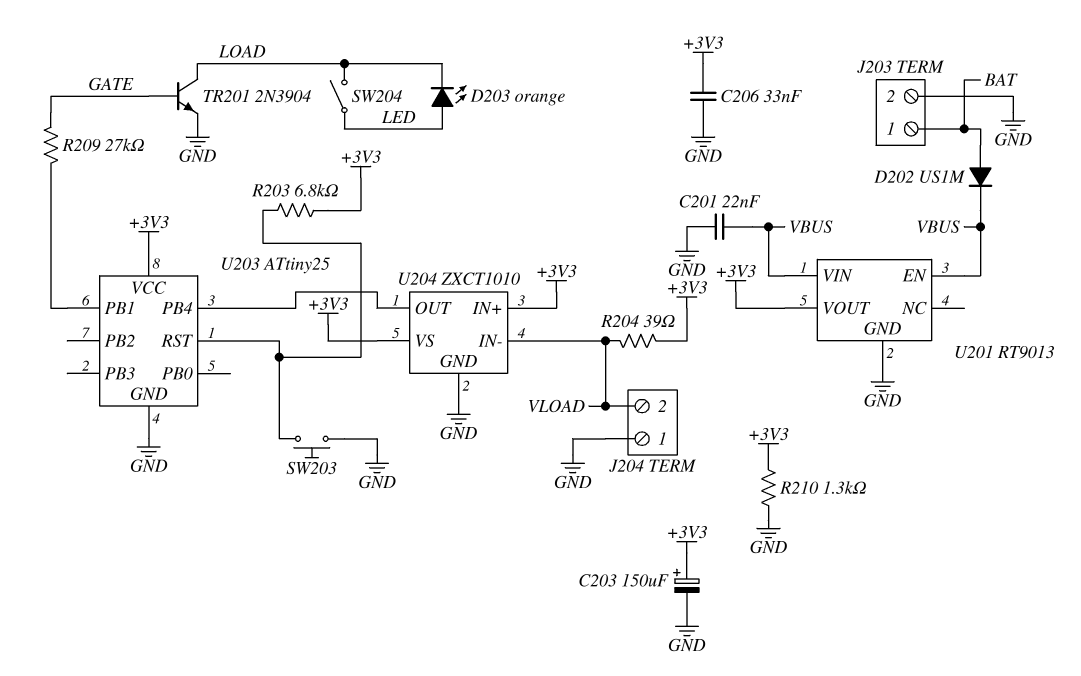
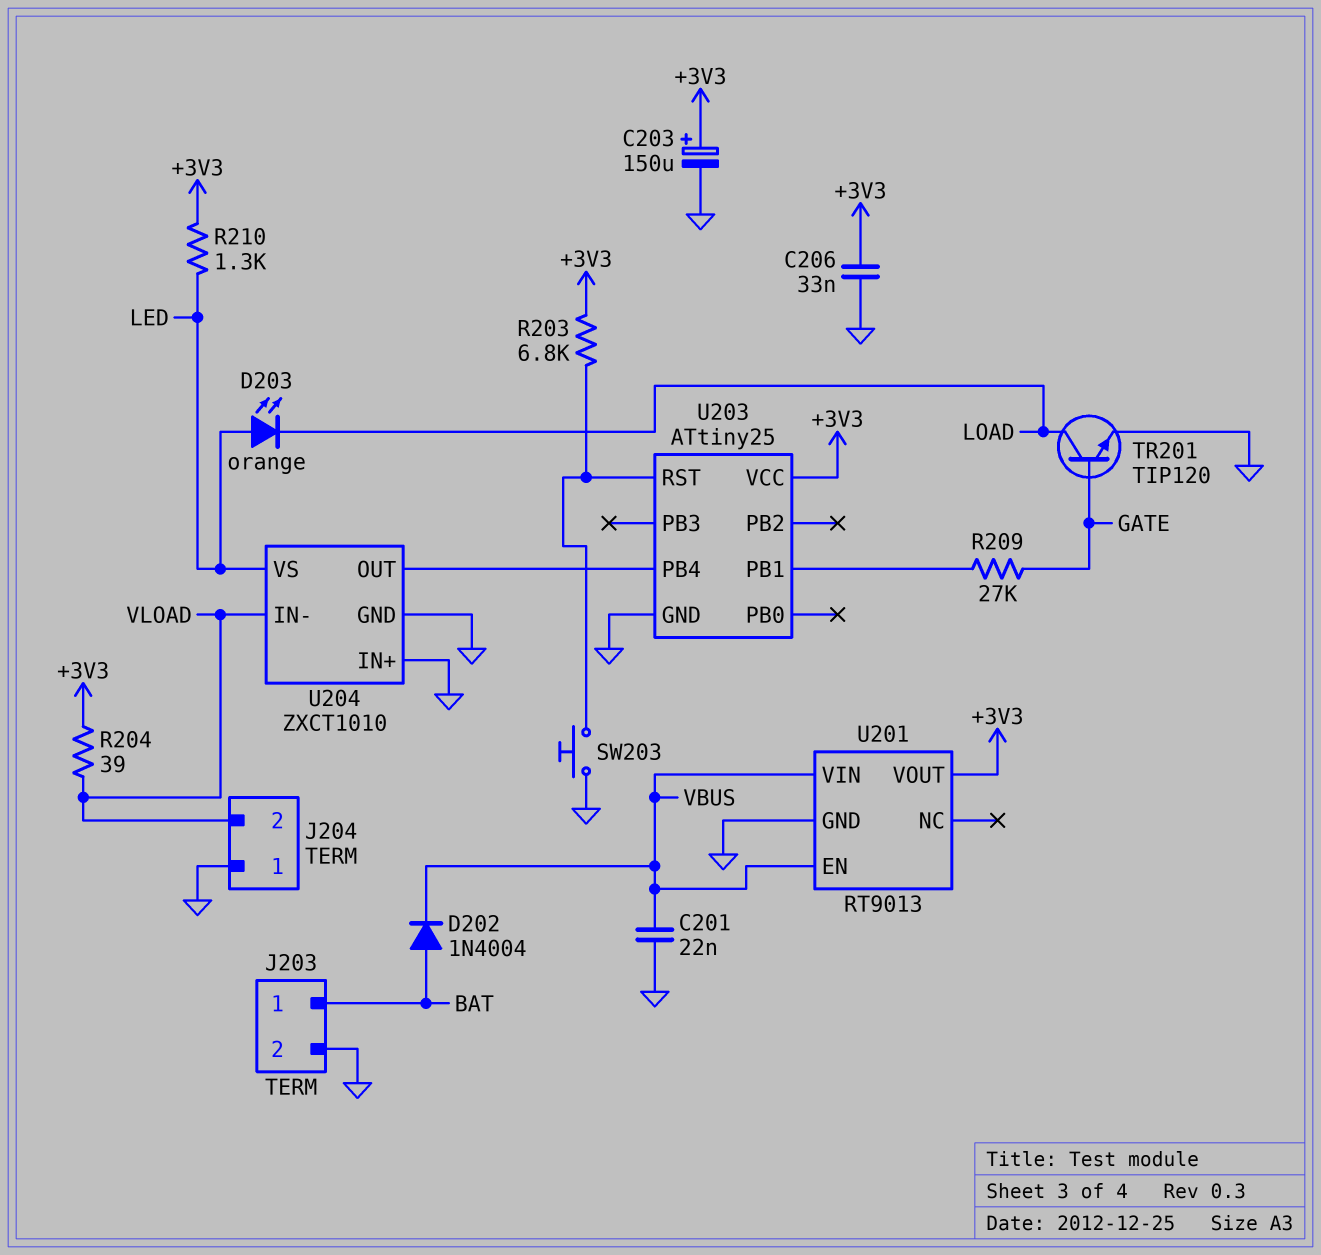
D202: diode US1M (A BAT, K VBUS) -> diode 1N4004 (A BAT, K VBUS)
R210: 1.3k (+3V3, GND) -> 1.3k (+3V3, LED)
SW204: switch (LED, LOAD) -> none
TR201: NPN 2N3904 (B GATE, C LOAD, E GND) -> NPN TIP120 (B GATE, C LOAD, E GND)
U204 pin IN+: +3V3 -> GND
U204 pin VS: +3V3 -> LED

